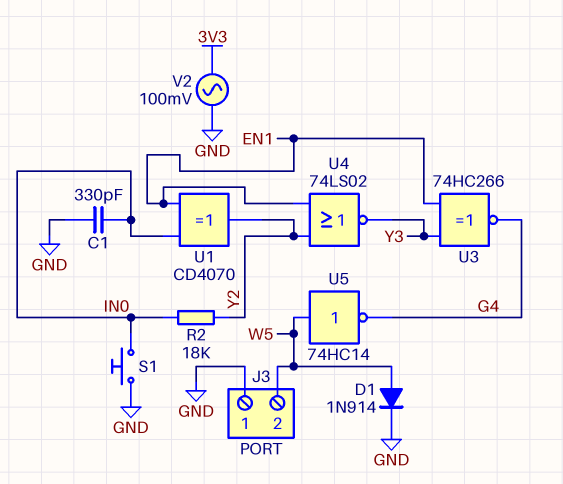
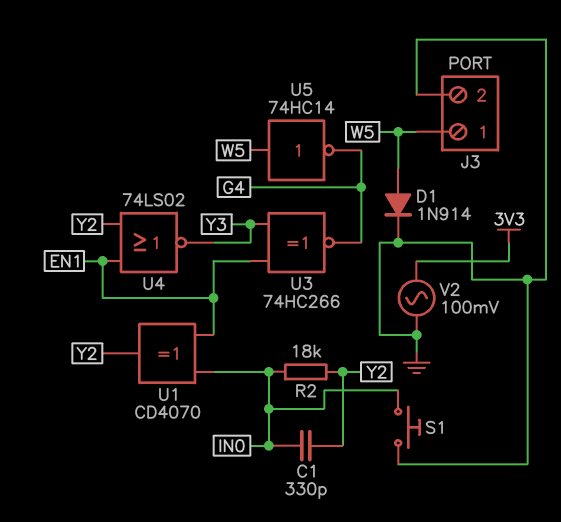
C1: 330pF (GND, IN0) -> 330pF (IN0, Y2)
J3 pin 1: GND -> W5
J3 pin 2: W5 -> GND

